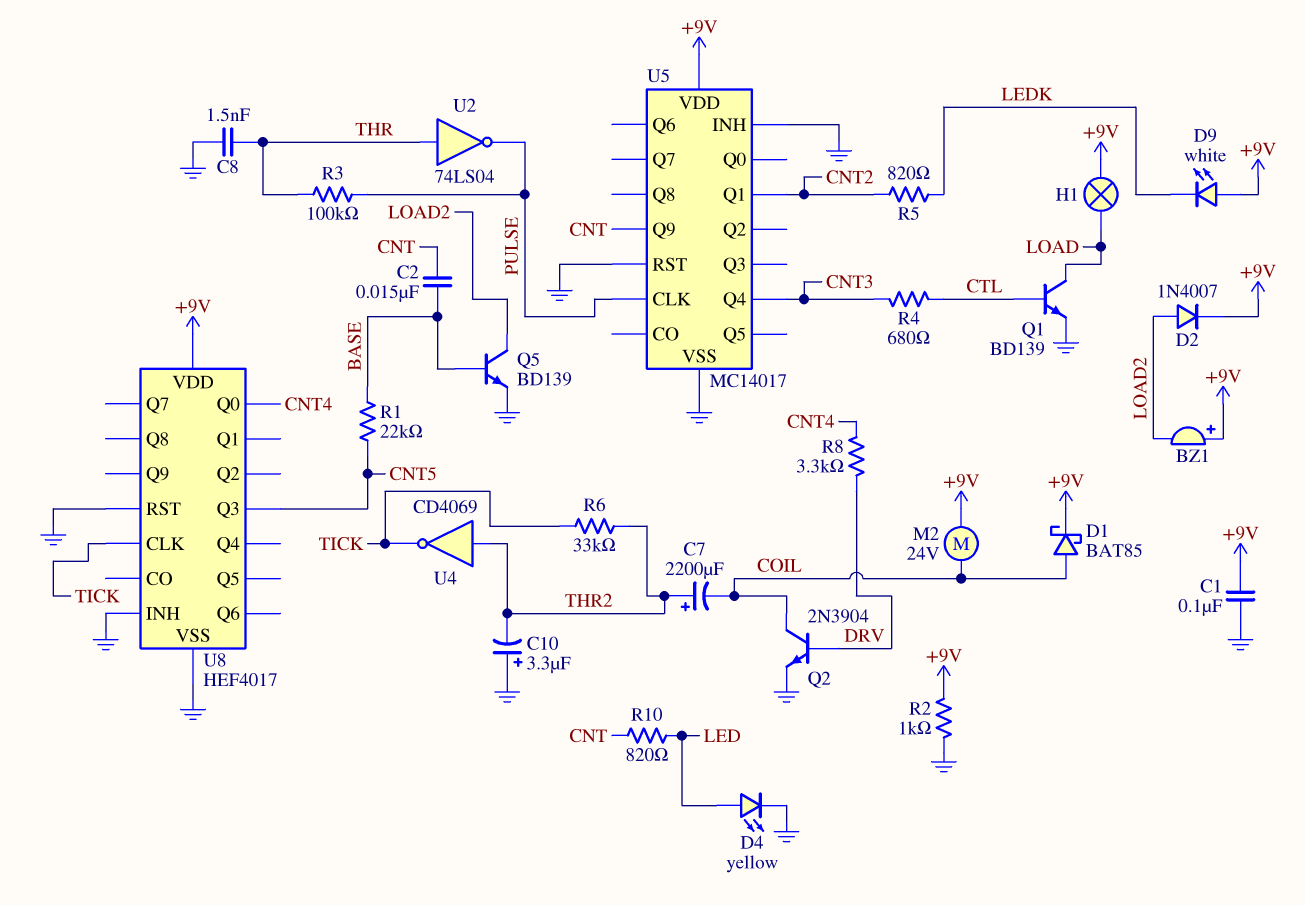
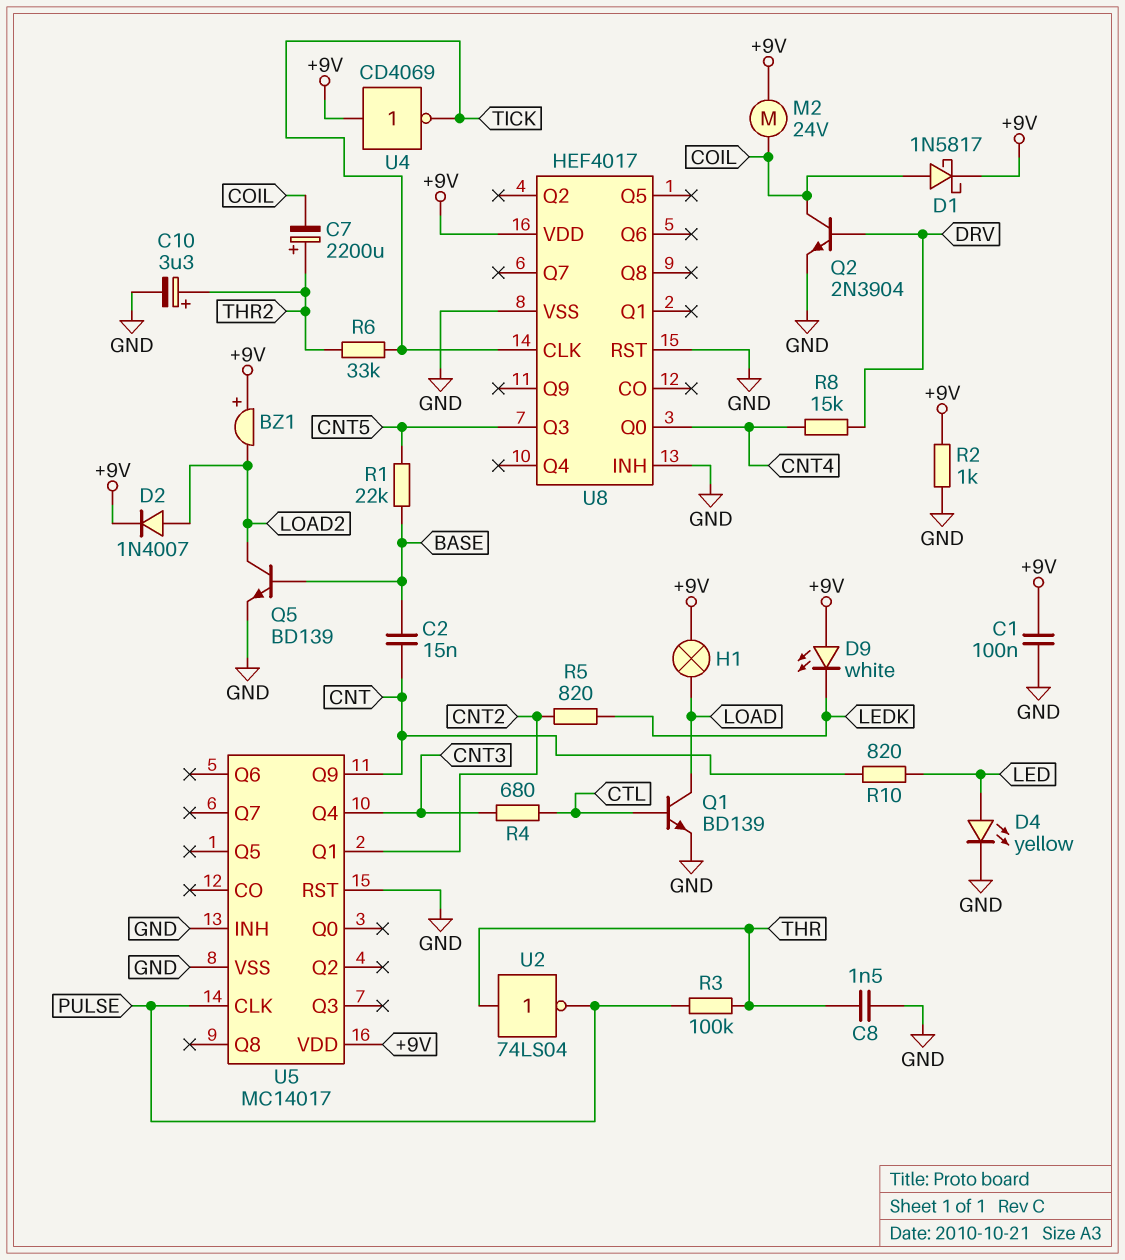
C10: 3.3uF (plus GND, minus THR2) -> 3.3uF (plus THR2, minus GND)
D1: schottky BAT85 (A COIL, K +9V) -> schottky 1N5817 (A COIL, K +9V)
R8: 3.3k (CNT4, DRV) -> 15k (CNT4, DRV)
U4: NOT CD4069 (in THR2, out TICK) -> NOT CD4069 (in +9V, out TICK)

